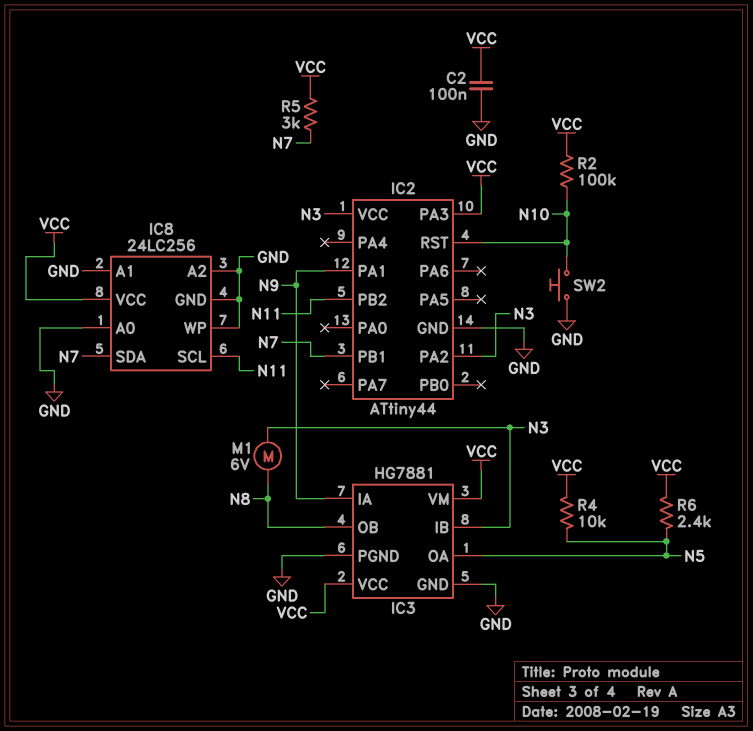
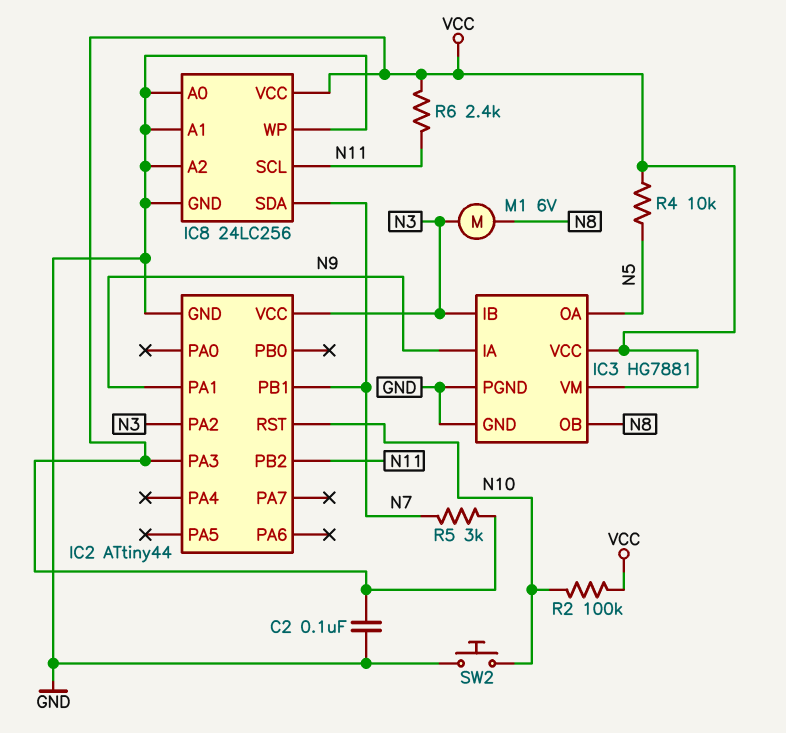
R6: 2.4k (N5, VCC) -> 2.4k (N11, VCC)

